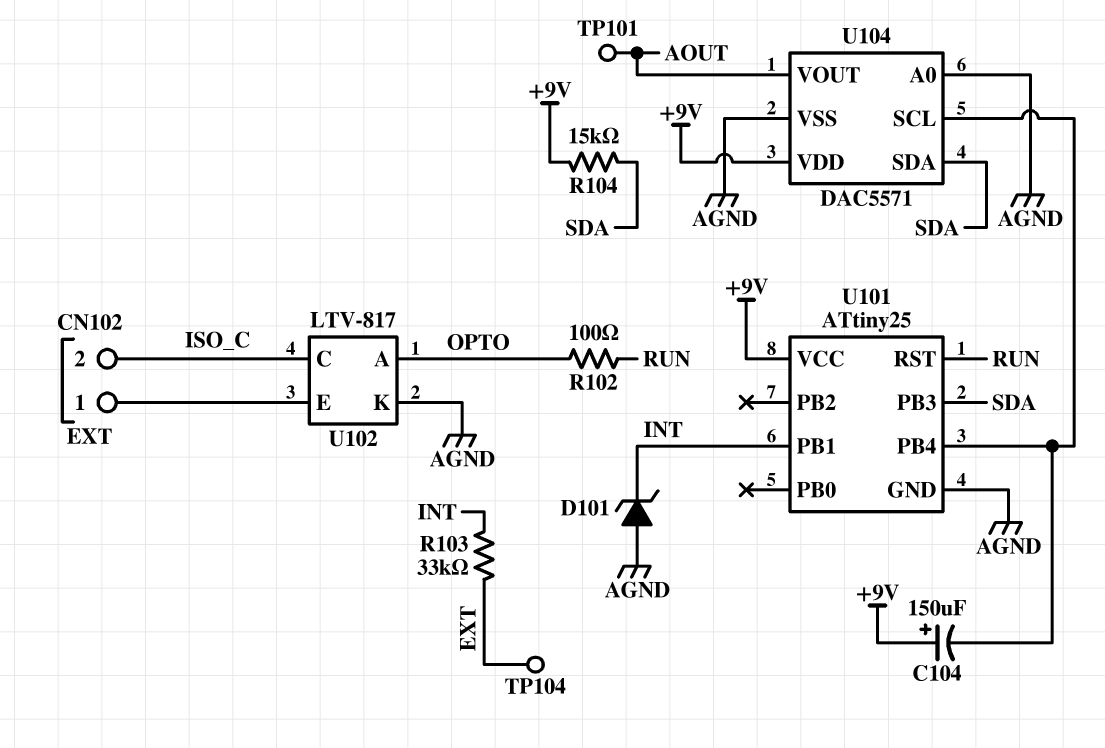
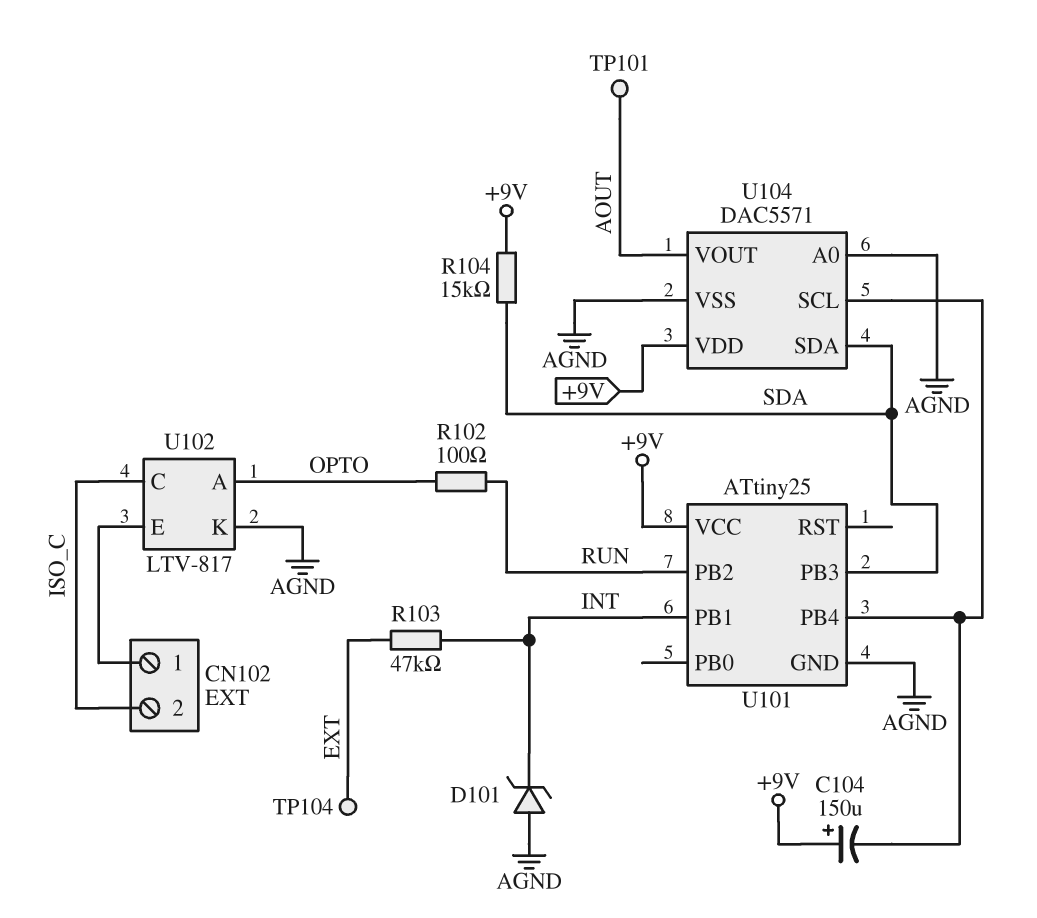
R103: 33k (EXT, INT) -> 47k (EXT, INT)
U101 pin PB2: none -> RUN
U101 pin RST: RUN -> none

